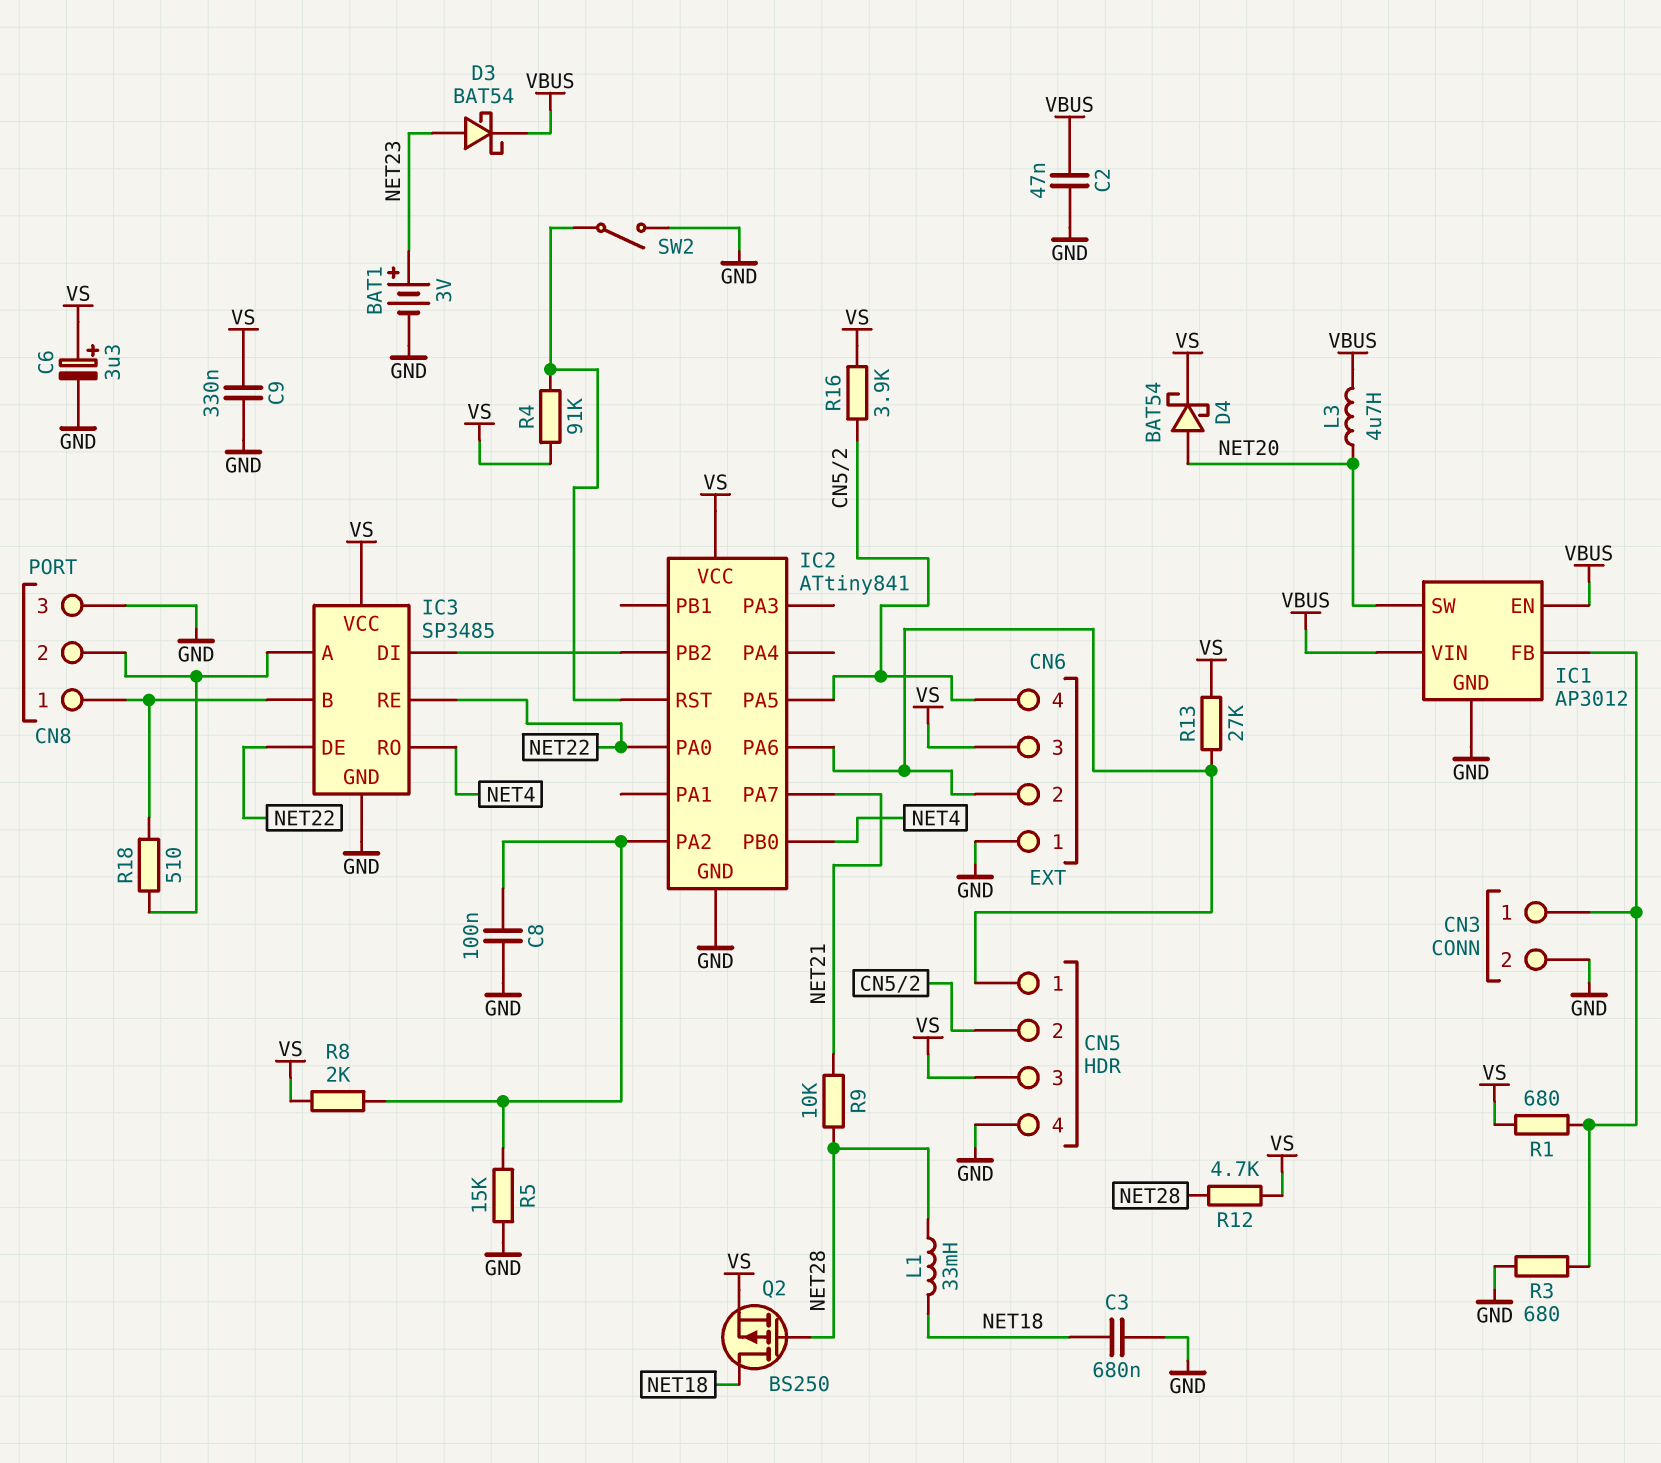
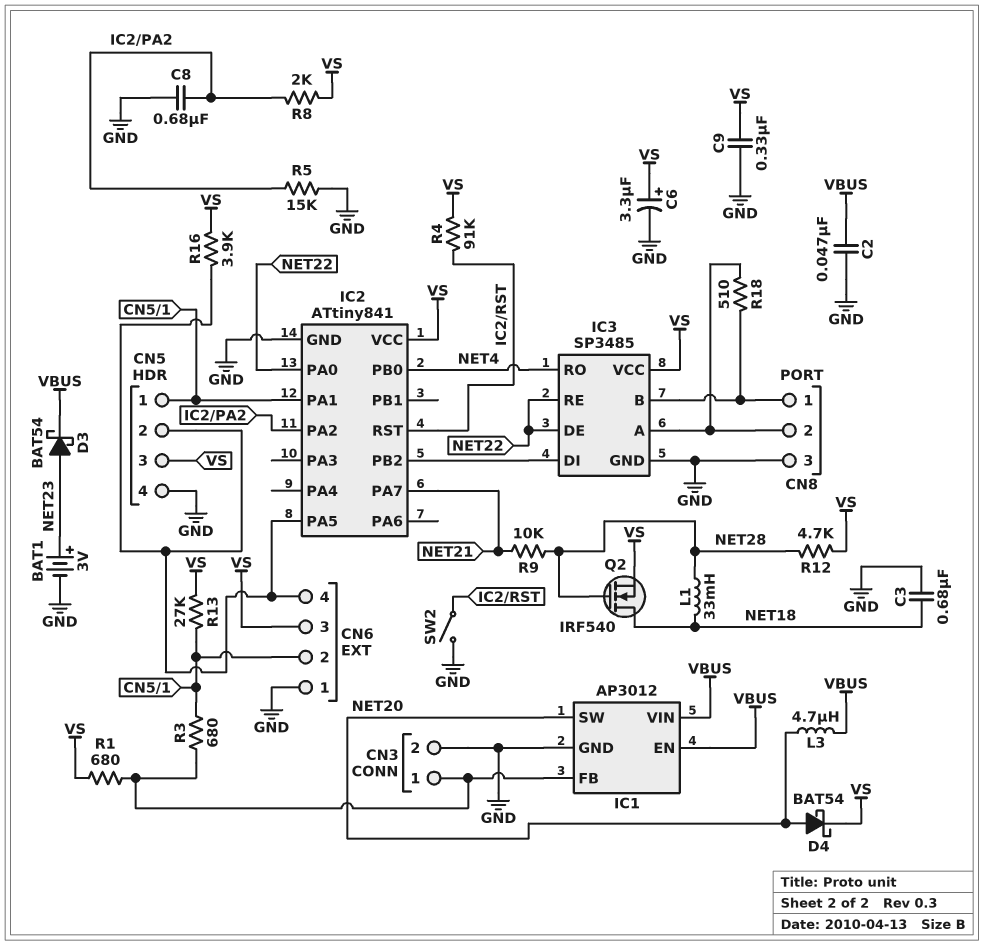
C8: 100nF (GND, IC2/PA2) -> 680nF (GND, IC2/PA2)
IC2 pin PA1: none -> CN5/1
IC2 pin PA6: CN5/1 -> none
Q2: PMOS BS250 (G NET28, D NET18, S VS) -> NMOS IRF540 (G NET28, D NET18, S VS)
R3: 680 (CN3/1, GND) -> 680 (CN3/1, CN5/1)

